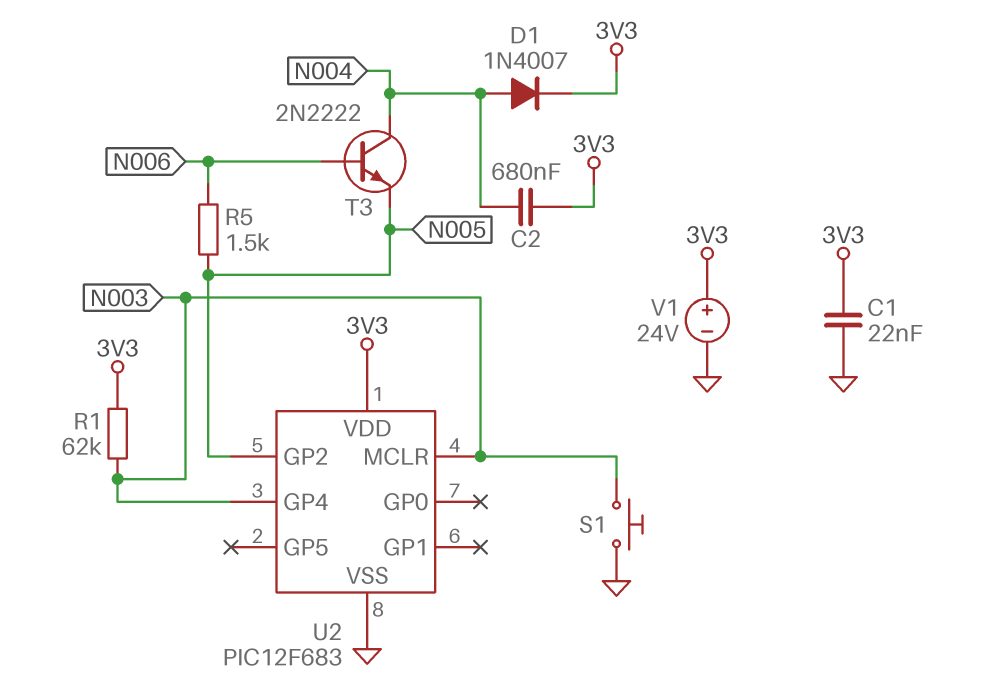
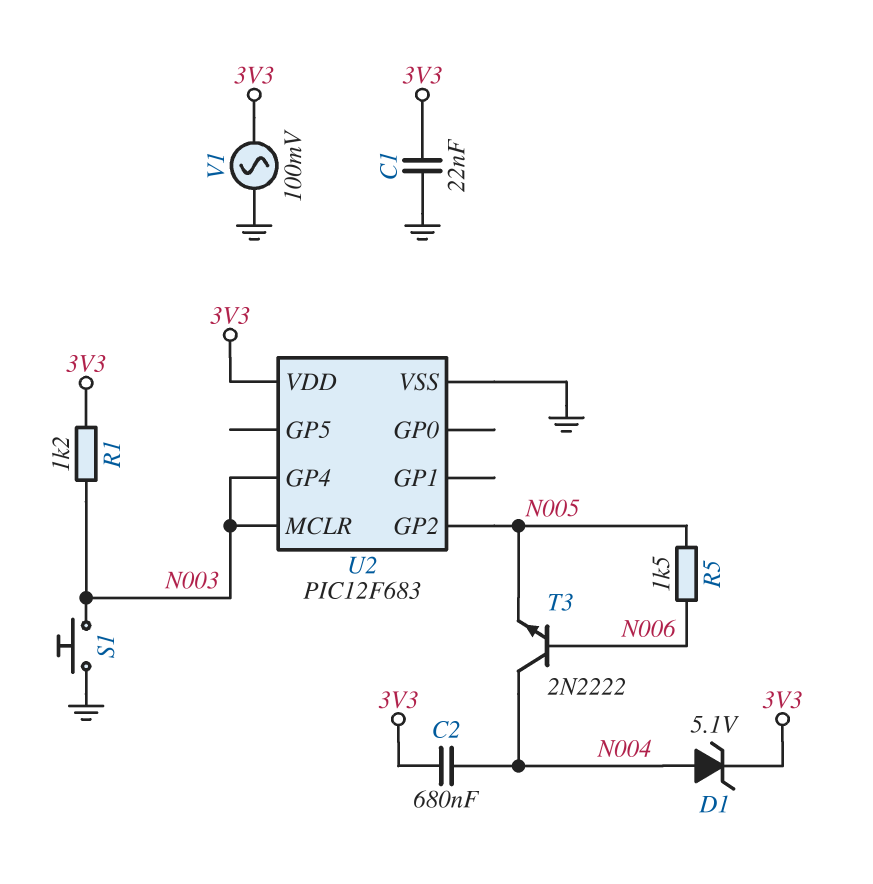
D1: diode 1N4007 (A N004, K 3V3) -> zener 5.1V (A N004, K 3V3)
R1: 62k (3V3, N003) -> 1.2k (3V3, N003)
V1: 24V (plus 3V3, minus GND) -> AC 100mV (3V3, GND)

